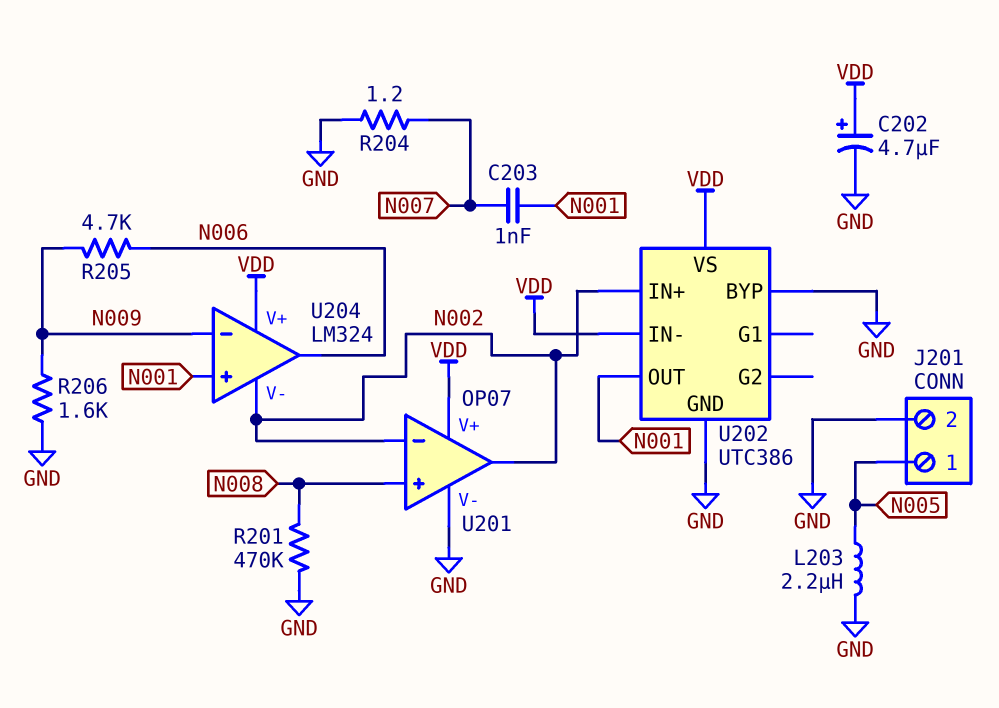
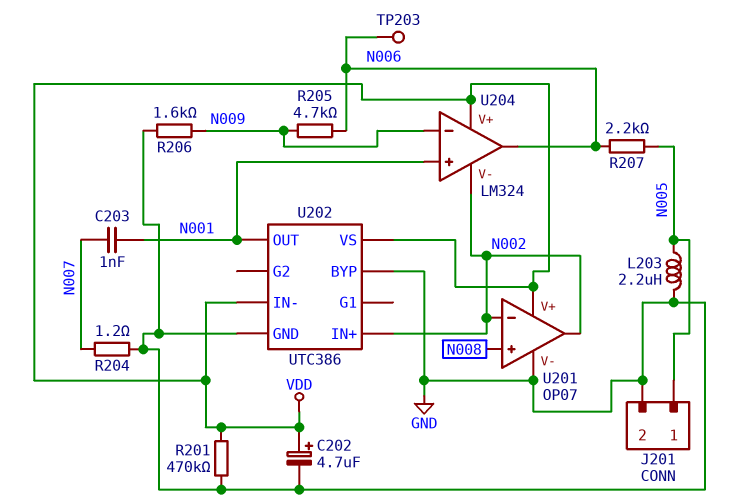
R201: 470k (GND, N008) -> 470k (GND, VDD)
R207: none -> 2.2k (N005, N006)
TP203: none -> test point (N006)

